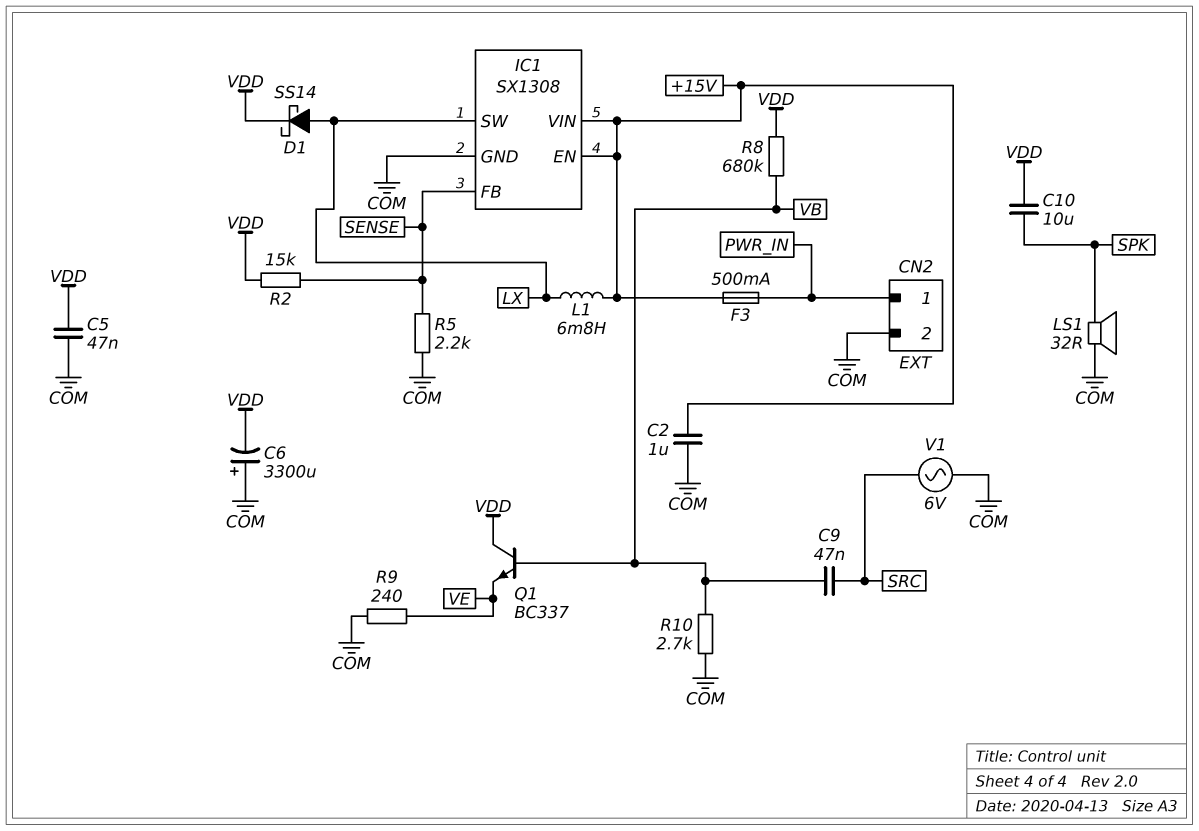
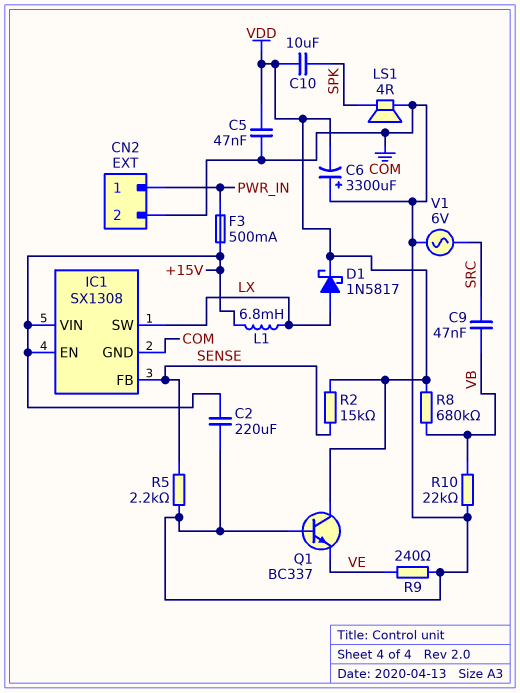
C2: 1uF (+15V, COM) -> 220uF (+15V, COM)
D1: schottky SS14 (A LX, K VDD) -> schottky 1N5817 (A LX, K VDD)
LS1: speaker 32R (COM, SPK) -> speaker 4R (COM, SPK)
Q1: NPN BC337 (B VB, C VDD, E VE) -> NPN BC337 (B COM, C VDD, E VE)
R10: 2.7k (COM, VB) -> 22k (COM, VB)

